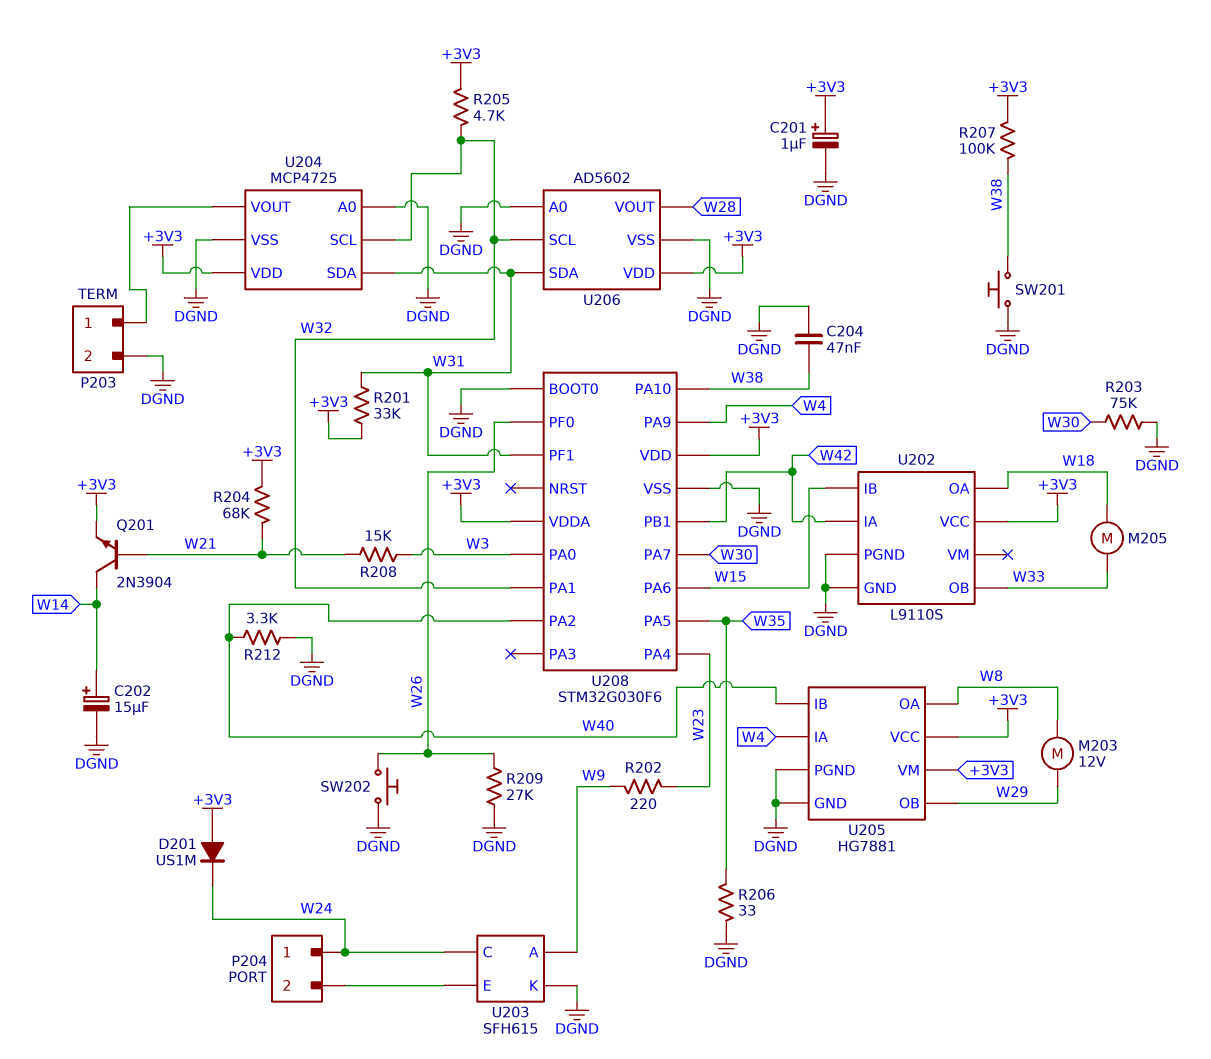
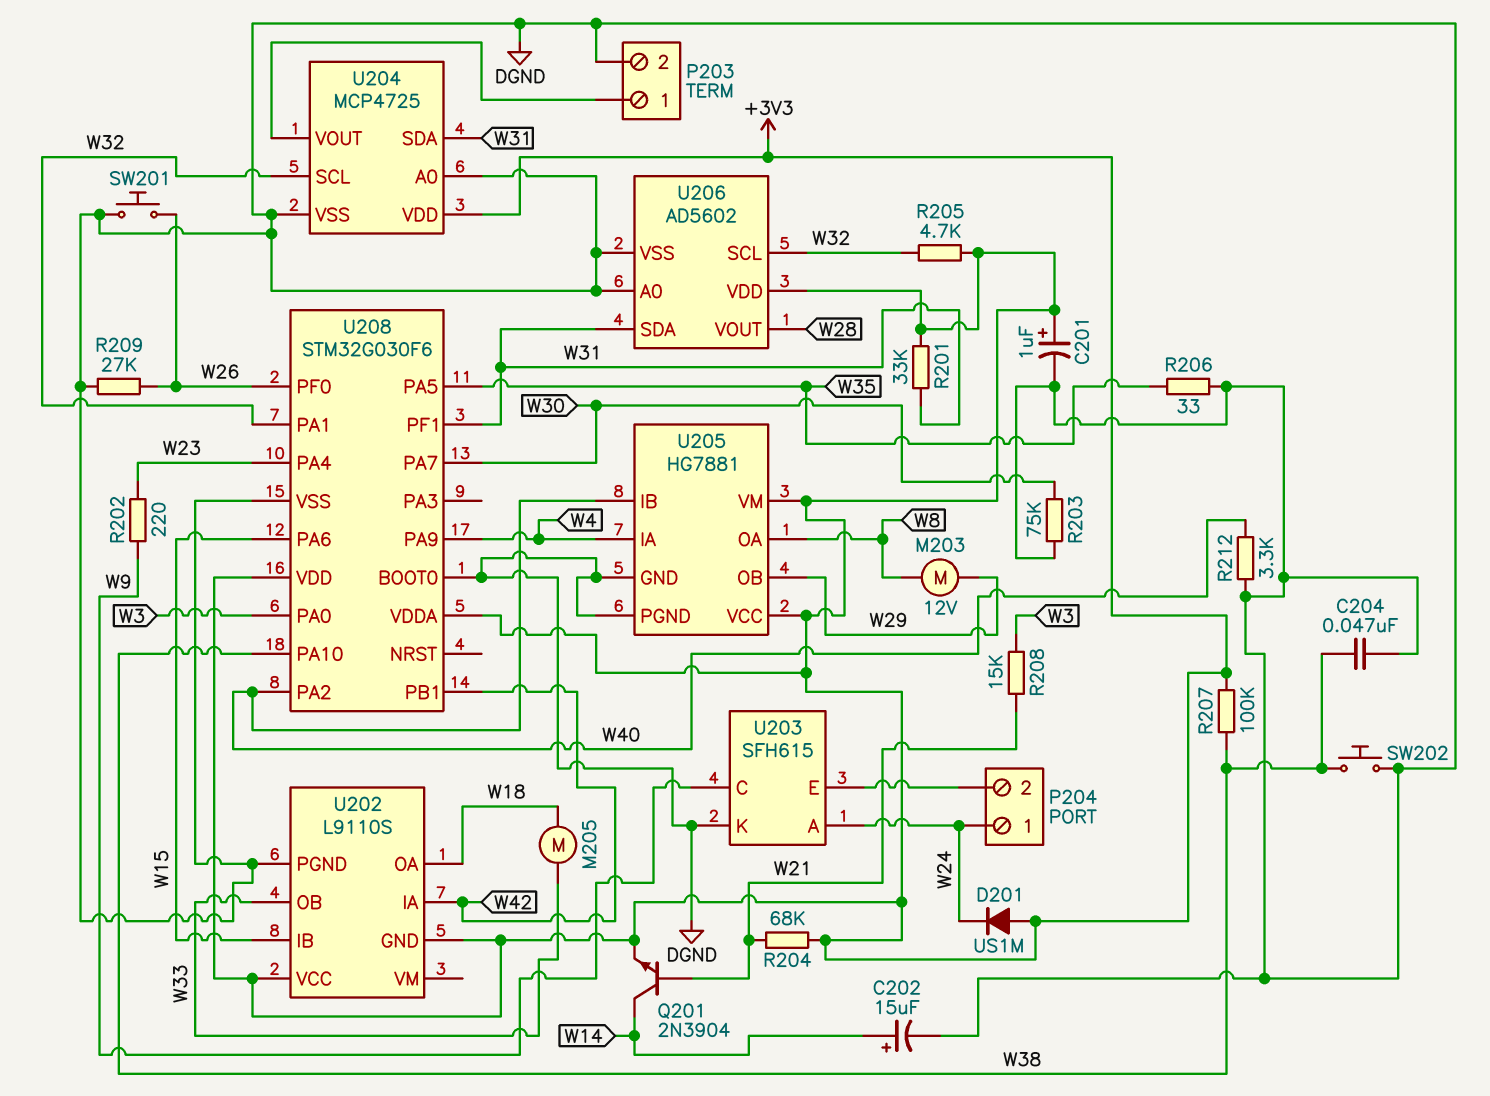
SW201: button (DGND, W38) -> button (DGND, W26)
SW202: button (DGND, W26) -> button (DGND, W38)
U202 pin GND: DGND -> +3V3
U203 pin A: W9 -> W24
U203 pin C: W24 -> W9

